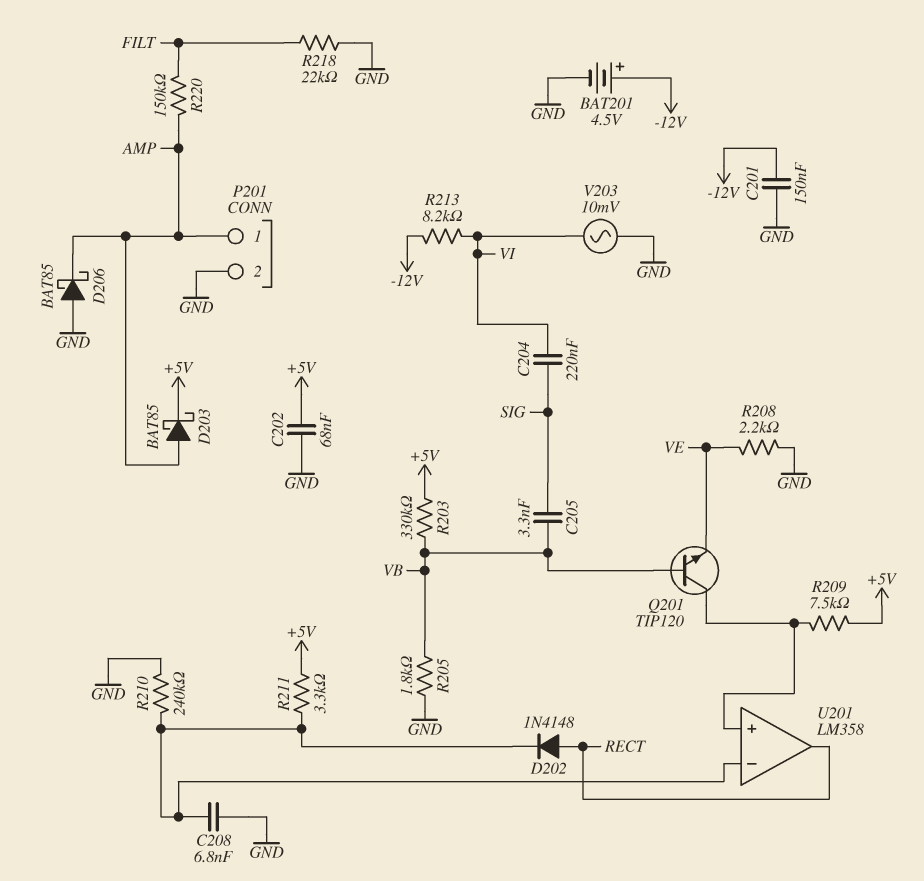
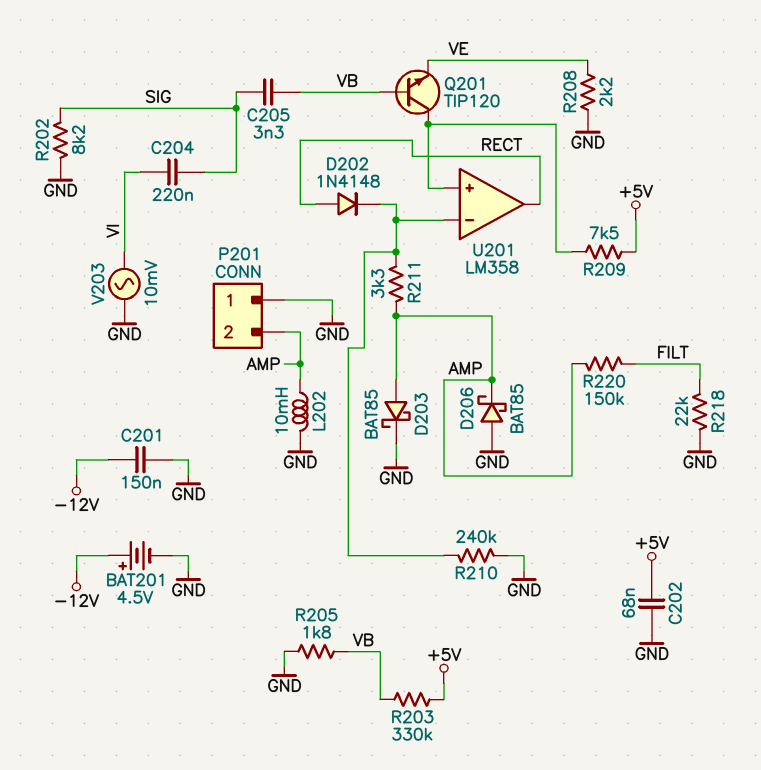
C208: 6.8nF (GND, U201/in-) -> none
D203: schottky BAT85 (A AMP, K +5V) -> schottky BAT85 (A AMP, K GND)
L202: none -> 10mH (AMP, GND)
P201 pin 1: AMP -> GND
P201 pin 2: GND -> AMP
R202: none -> 8.2k (GND, SIG)
R211: 3.3k (+5V, U201/in-) -> 3.3k (AMP, U201/in-)
R213: 8.2k (-12V, VI) -> none

